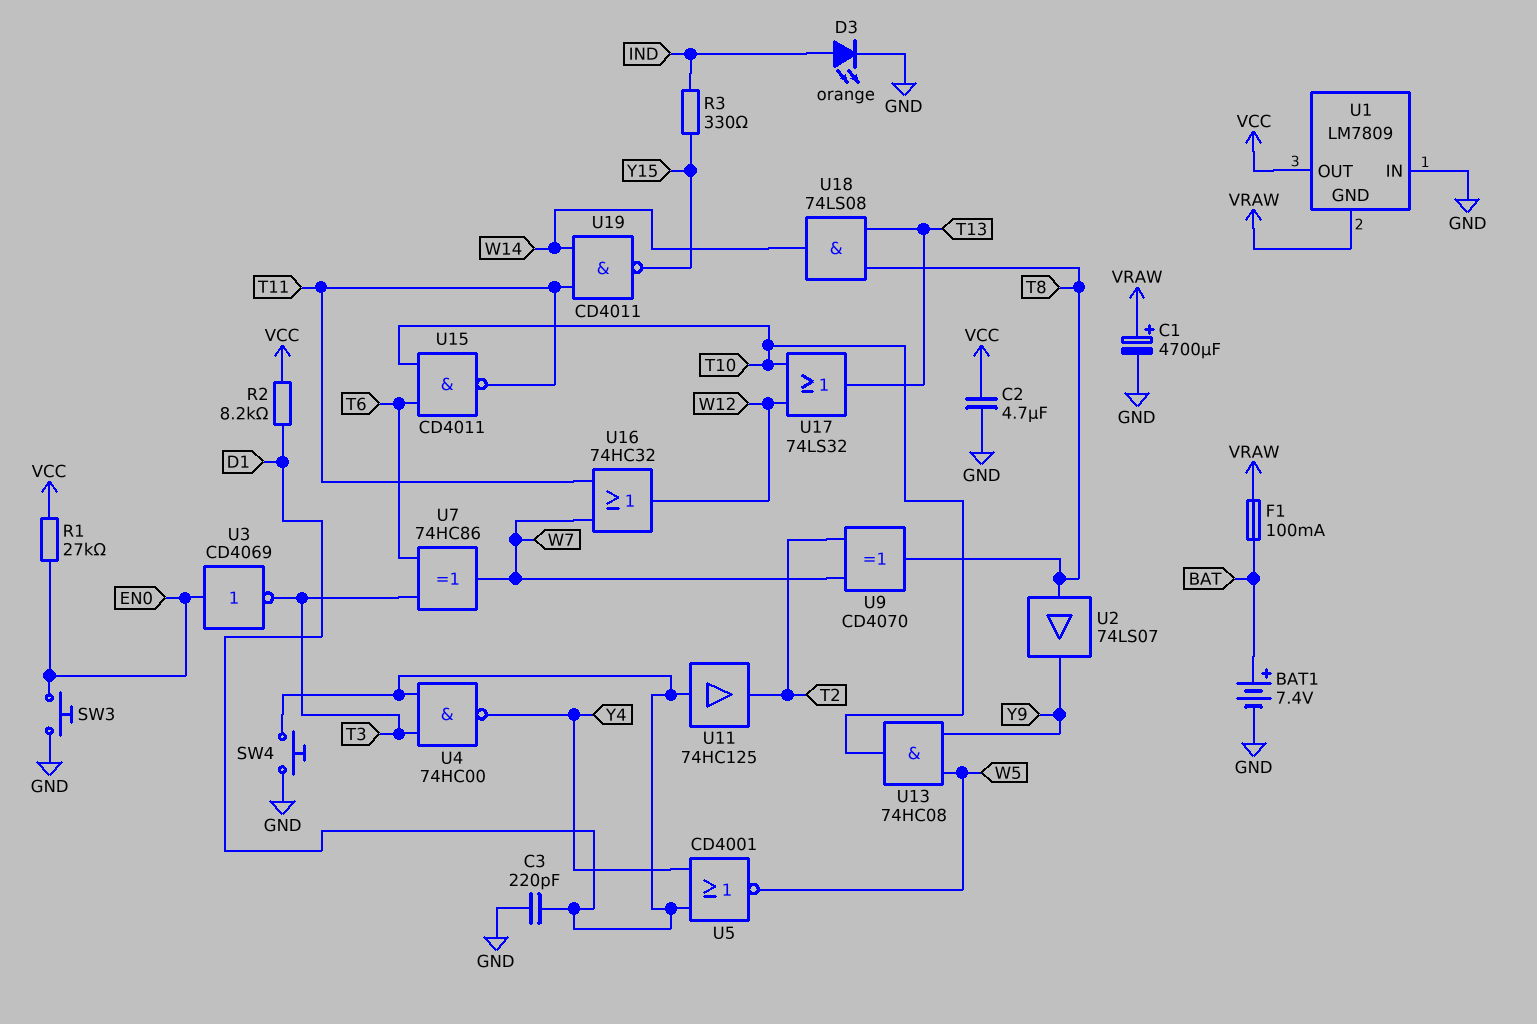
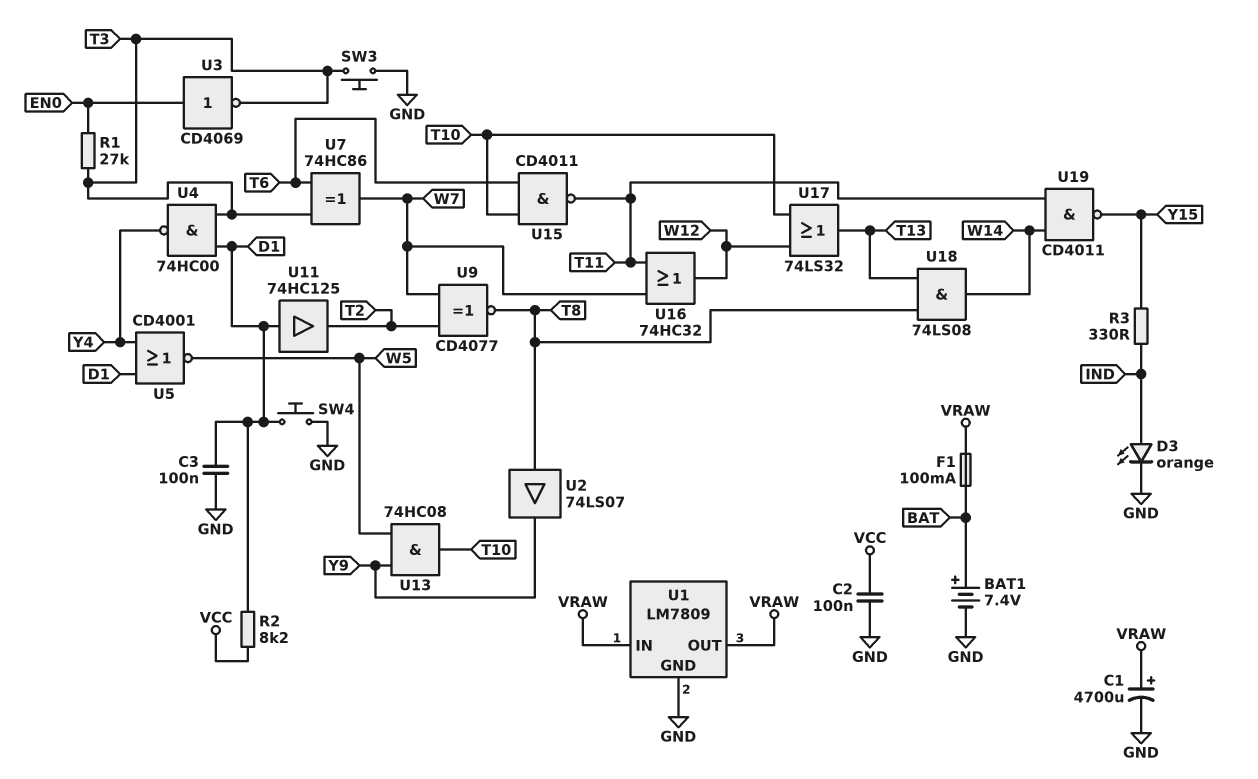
C2: 4.7uF (GND, VCC) -> 100nF (GND, VCC)
C3: 220pF (D1, GND) -> 100nF (D1, GND)
R1: 27k (EN0, VCC) -> 27k (EN0, T3)
SW3: button (EN0, GND) -> button (GND, T3)
U1 pin GND: VRAW -> GND
U1 pin IN: GND -> VRAW
U1 pin OUT: VCC -> VRAW
U9: XOR CD4070 (in T2, in W7, out T8) -> XNOR CD4077 (in T2, in W7, out T8)

